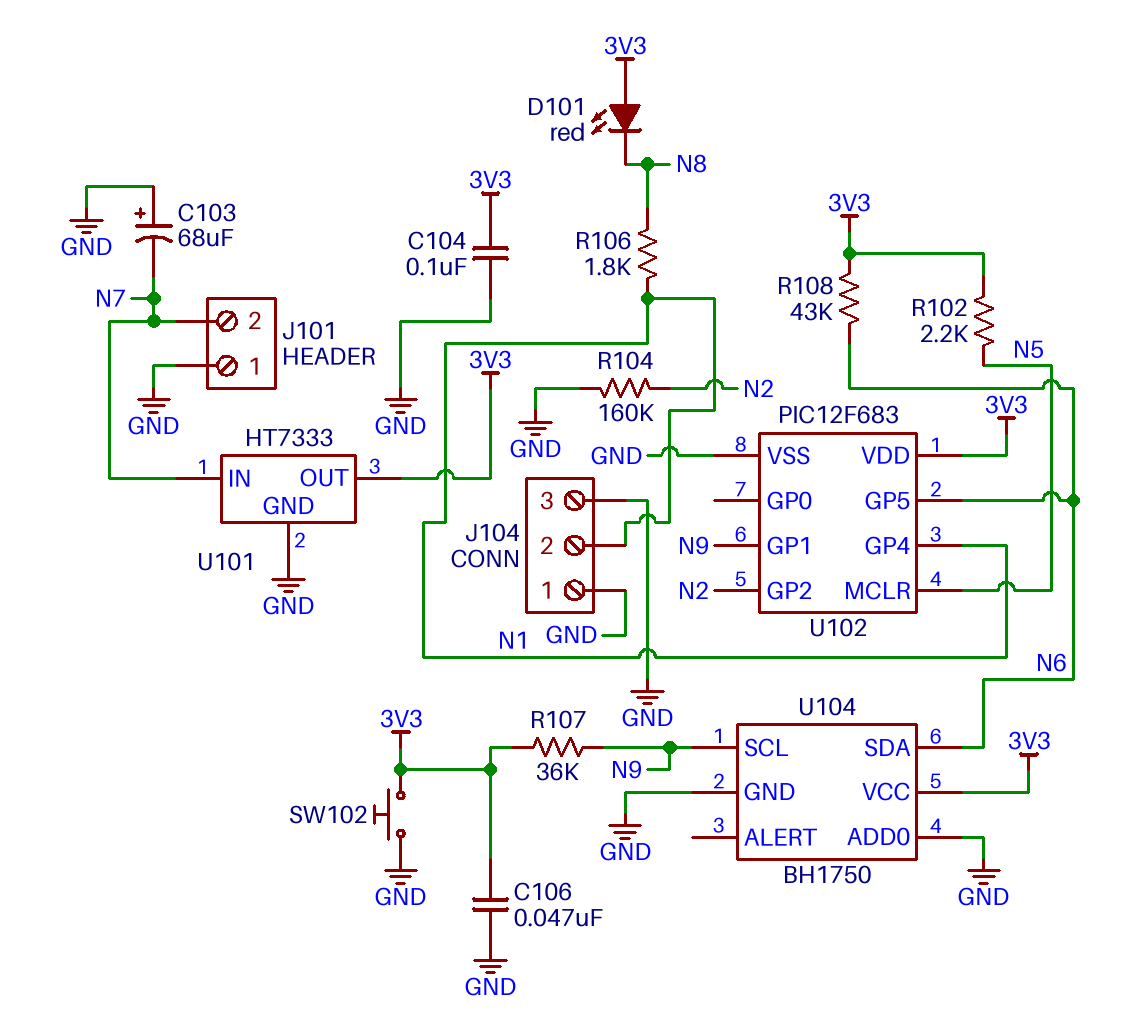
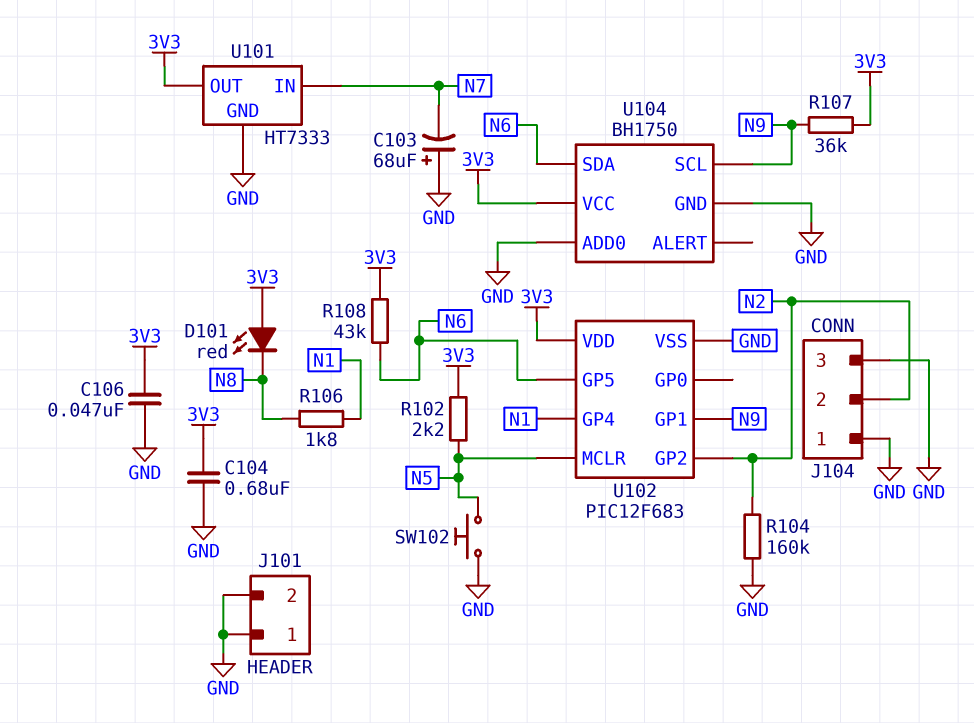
C104: 100nF (3V3, GND) -> 680nF (3V3, GND)
J101 pin 2: N7 -> GND
J104 pin 2: N1 -> N2
SW102: button (3V3, GND) -> button (GND, N5)

